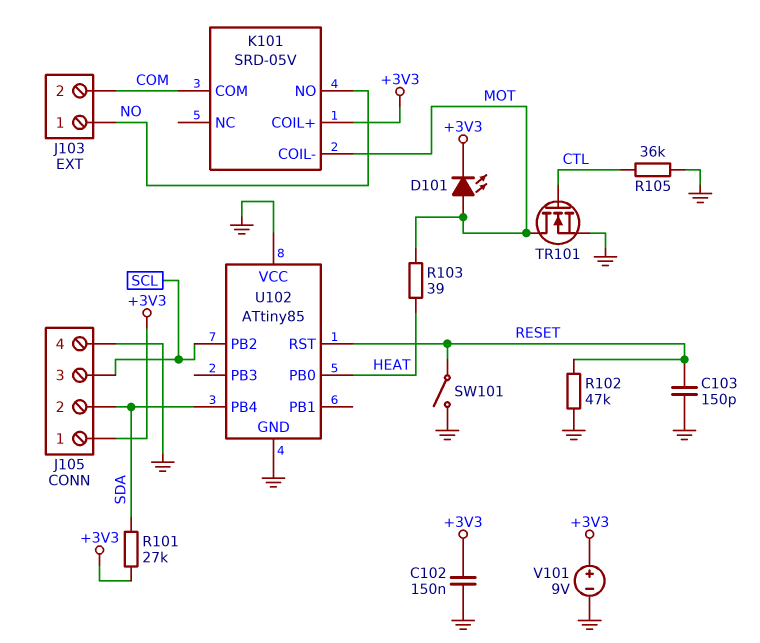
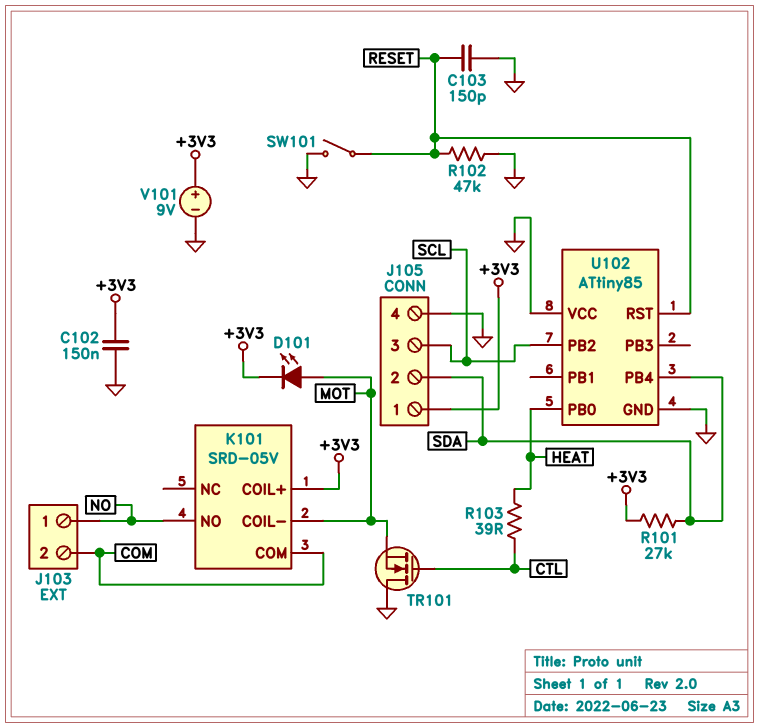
R103: 39 (HEAT, MOT) -> 39 (CTL, HEAT)
R105: 36k (CTL, GND) -> none
TR101: NMOS (G CTL, D MOT, S GND) -> NMOS (G CTL, D GND, S MOT)

